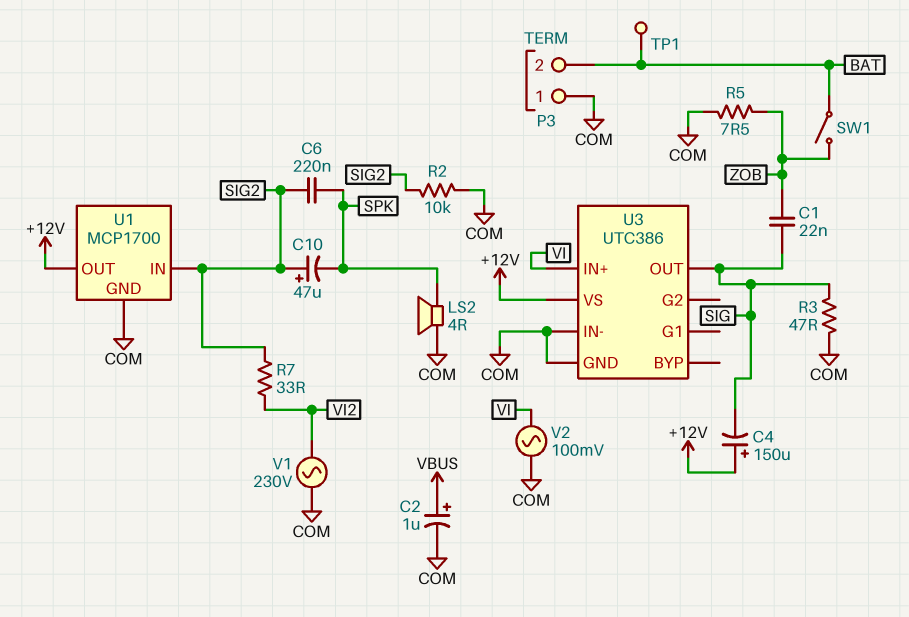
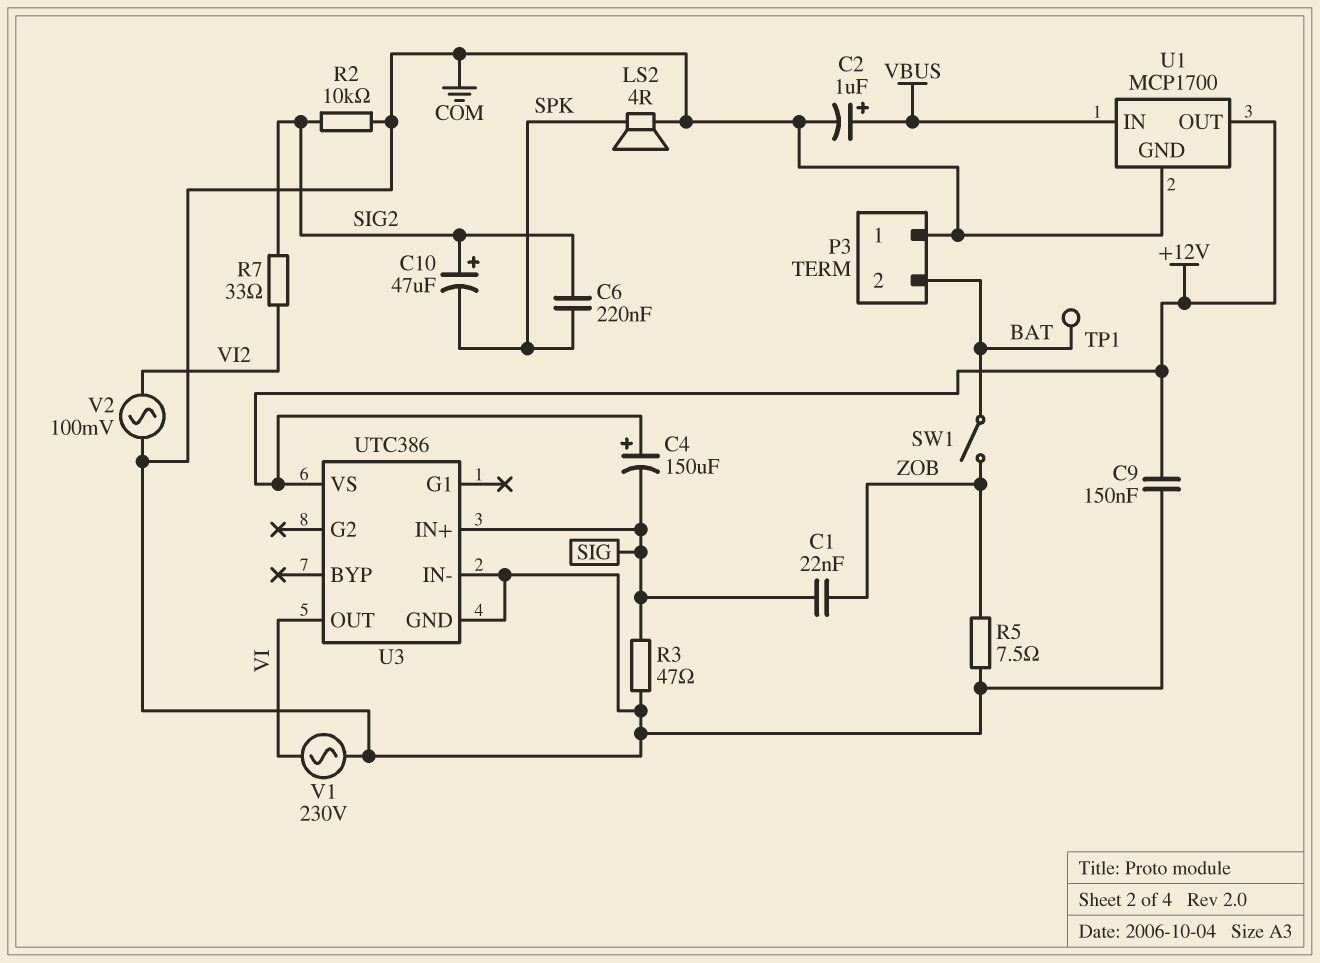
C9: none -> 150nF (+12V, COM)
U1 pin IN: SIG2 -> VBUS
U3 pin IN+: VI -> SIG
U3 pin OUT: SIG -> VI
V1: AC 230V (COM, VI2) -> AC 230V (COM, VI)
V2: AC 100mV (COM, VI) -> AC 100mV (COM, VI2)

